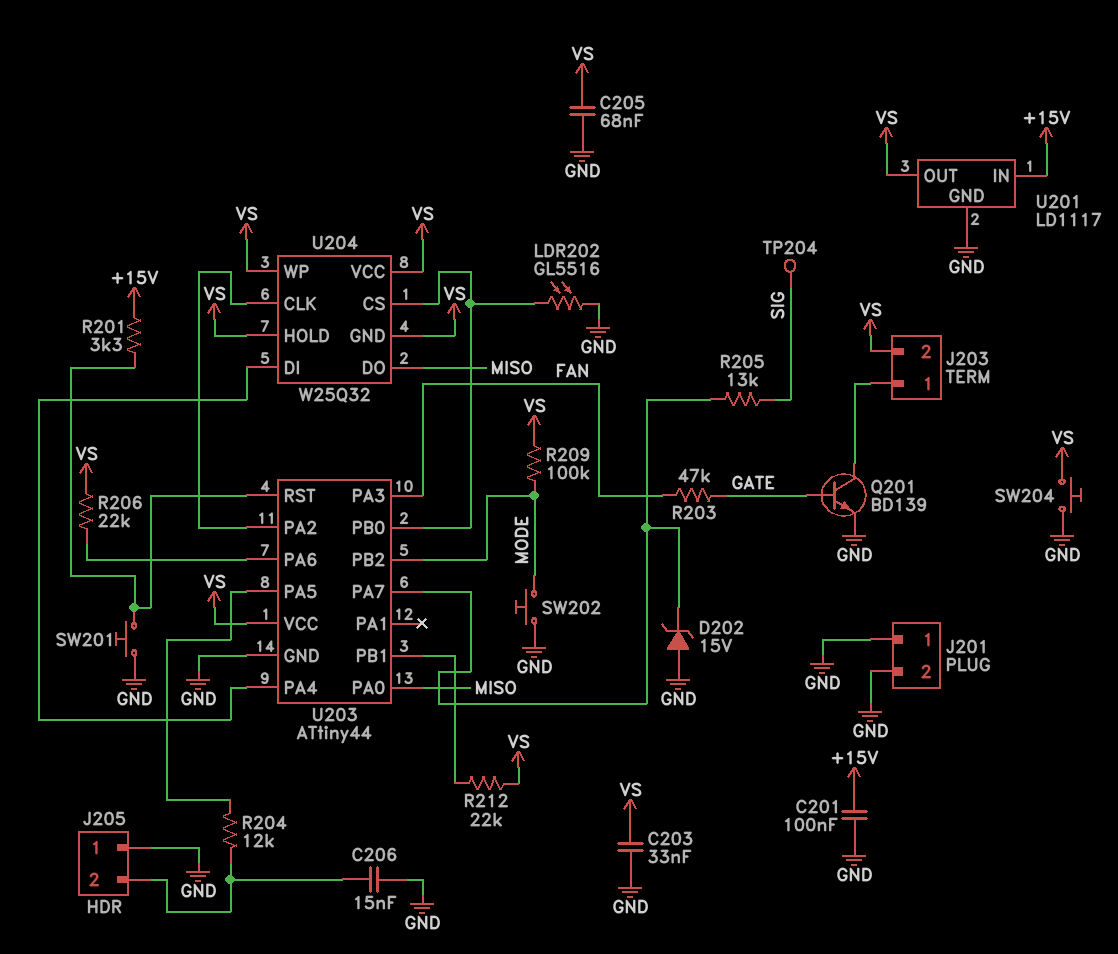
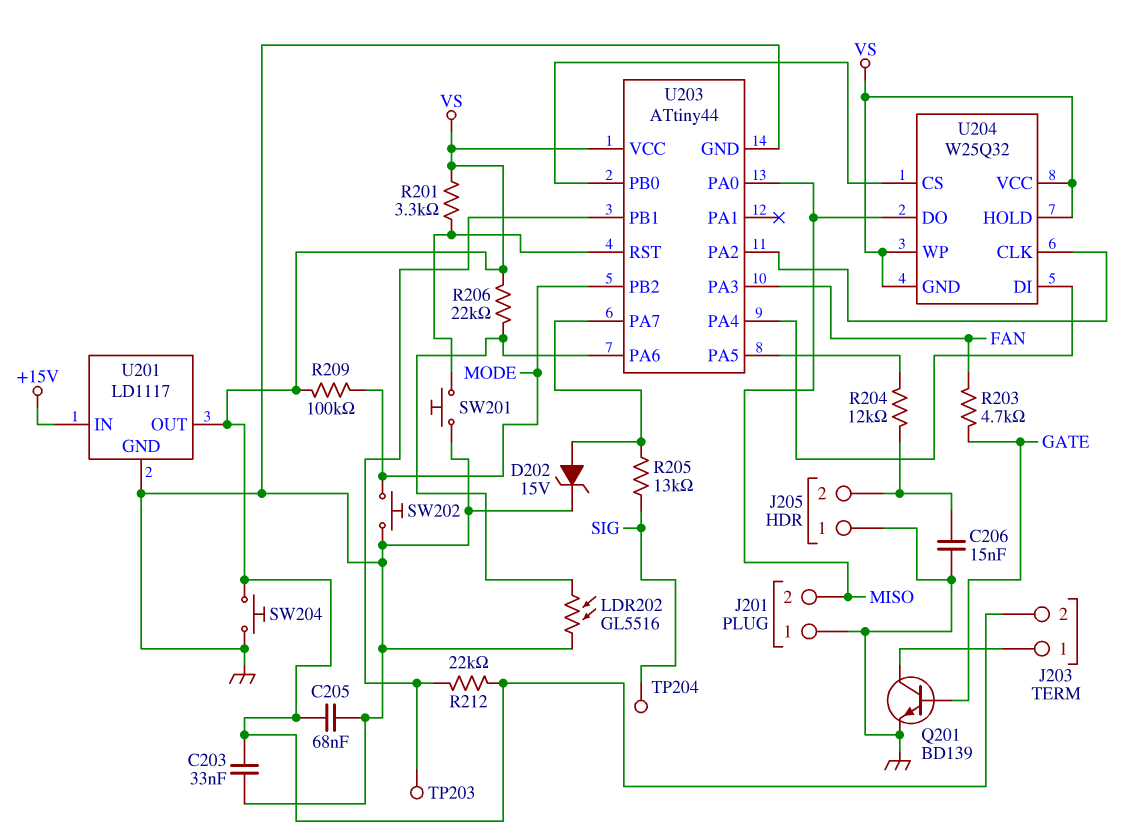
C201: 100nF (+15V, GND) -> none
D202: zener 15V (A GND, K U203/PA7) -> zener 15V (A U203/PA7, K GND)
J201 pin 2: GND -> MISO
LDR202: GL5516 (GND, U203/PB0) -> GL5516 (GND, U203/PA6)
R201: 3.3k (+15V, U203/RST) -> 3.3k (U203/RST, VS)
R203: 47k (FAN, GATE) -> 4.7k (FAN, GATE)
TP203: none -> test point (U203/PB1)

